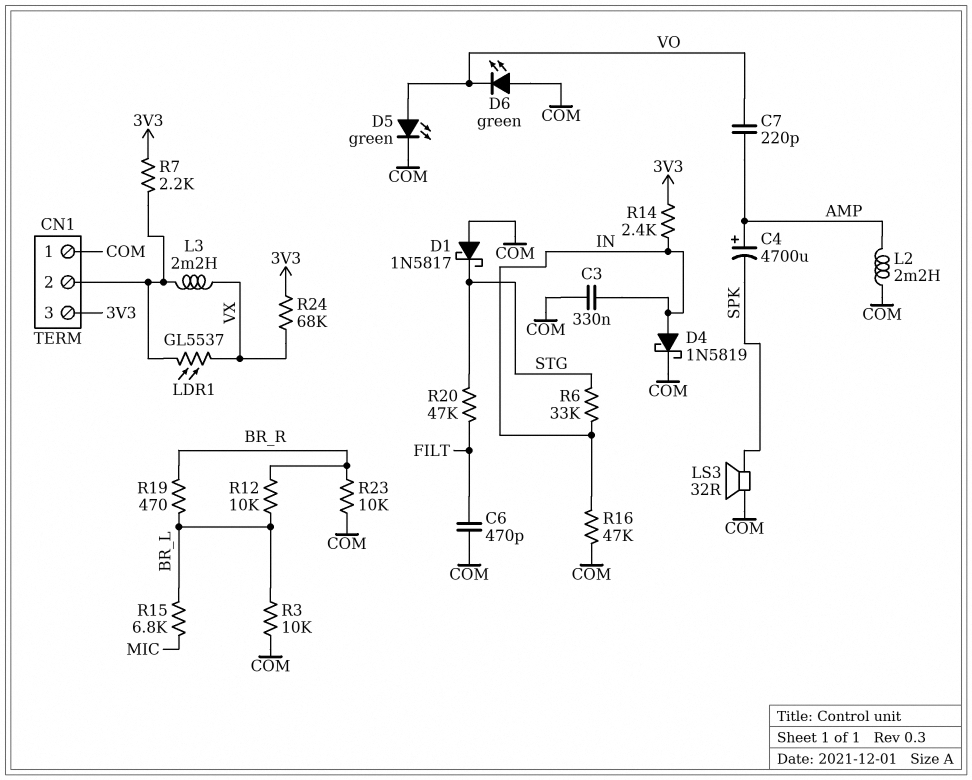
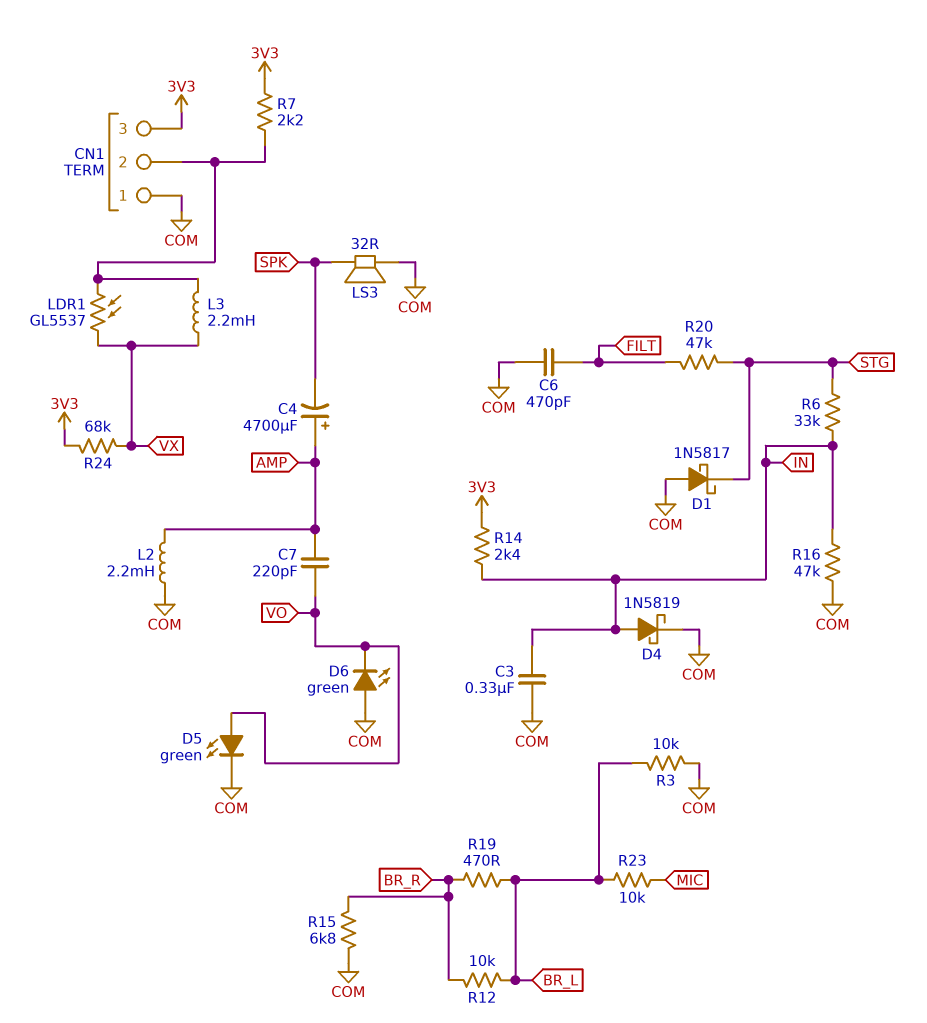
R15: 6.8k (BR_L, MIC) -> 6.8k (BR_R, COM)
R23: 10k (BR_R, COM) -> 10k (BR_L, MIC)

